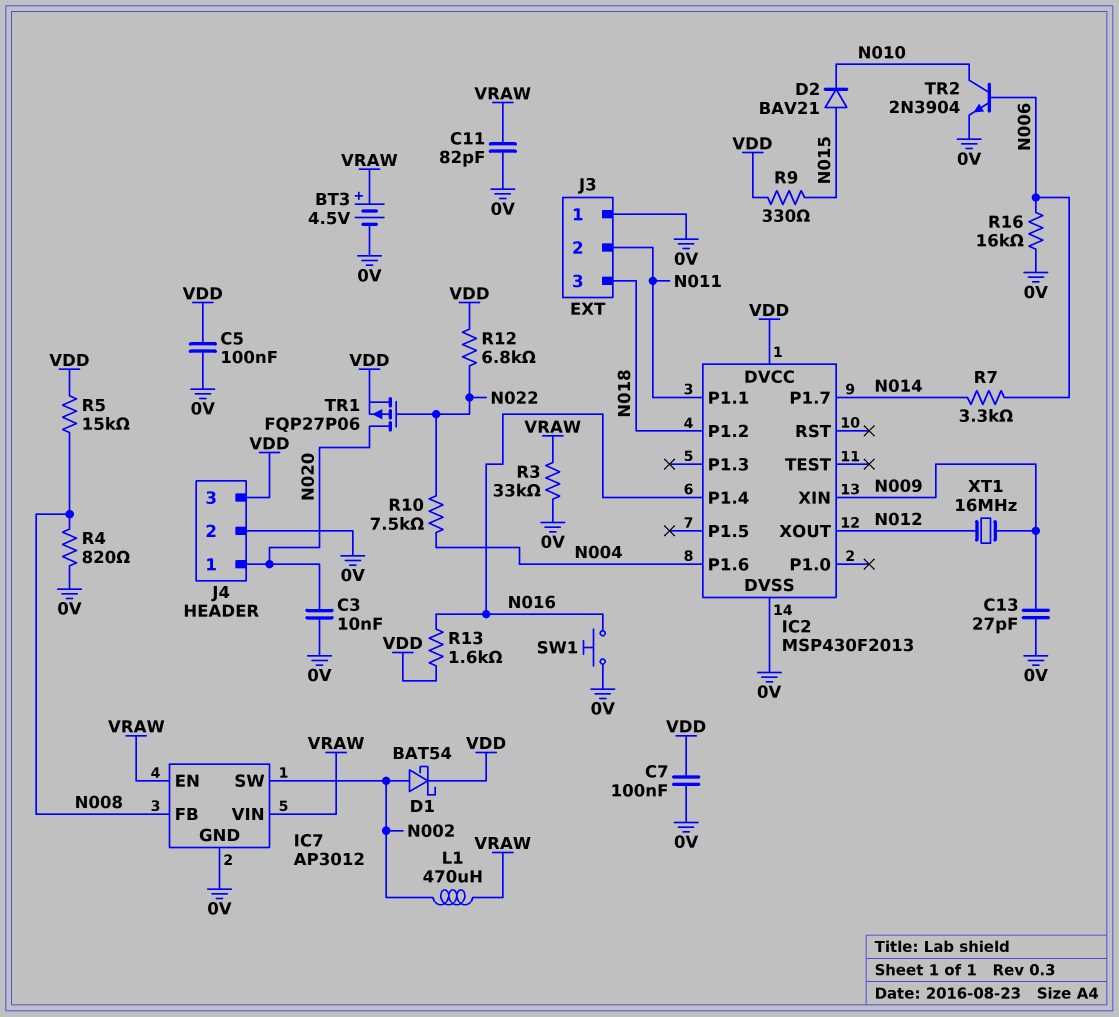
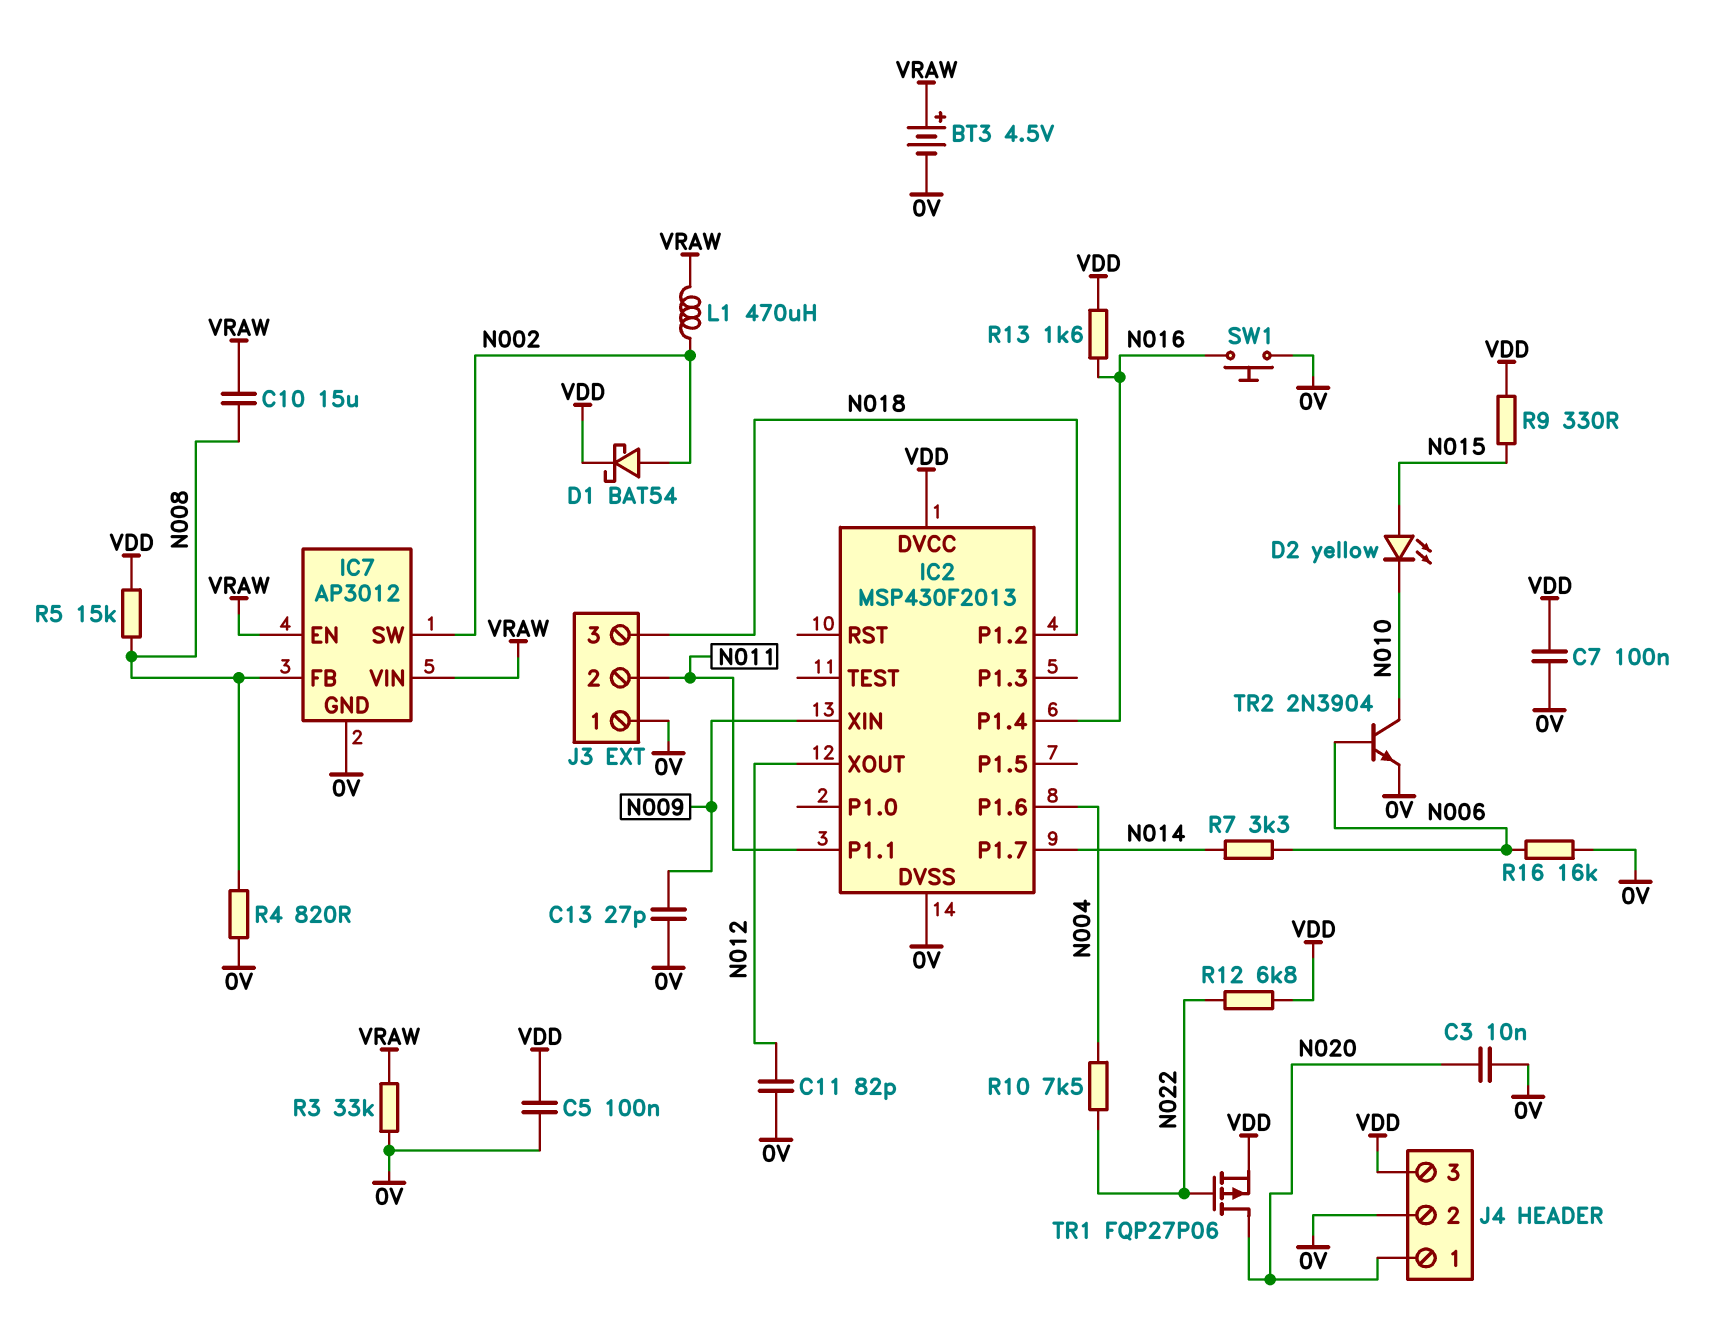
C10: none -> 15uF (N008, VRAW)
C11: 82pF (0V, VRAW) -> 82pF (0V, N012)
D2: diode BAV21 (A N015, K N010) -> LED yellow (A N015, K N010)
XT1: 16MHz (N009, N012) -> none

